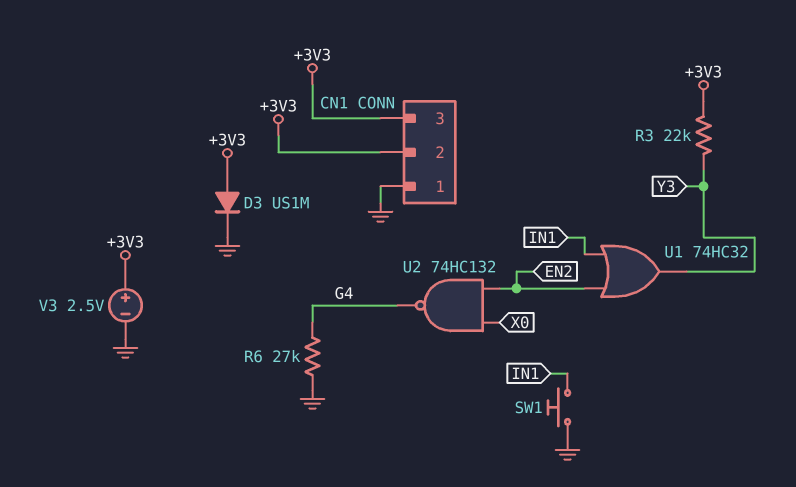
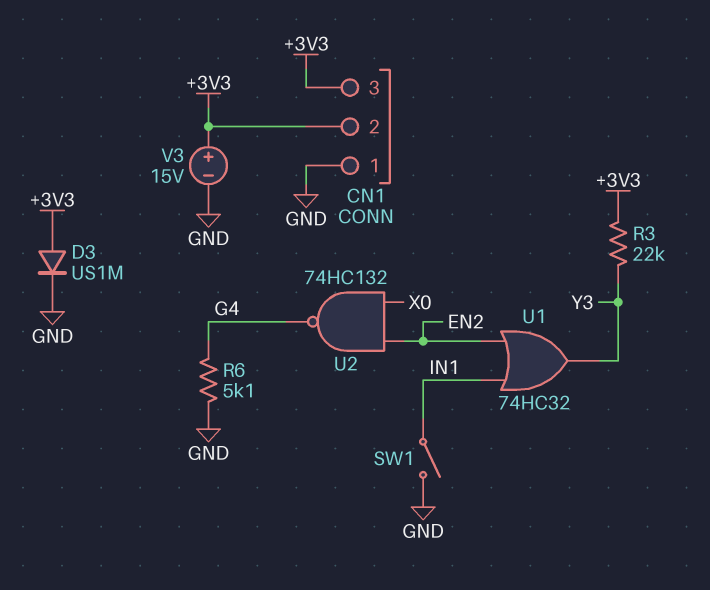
R6: 27k (G4, GND) -> 5.1k (G4, GND)
SW1: button (GND, IN1) -> switch (GND, IN1)
V3: 2.5V (plus +3V3, minus GND) -> 15V (plus +3V3, minus GND)

